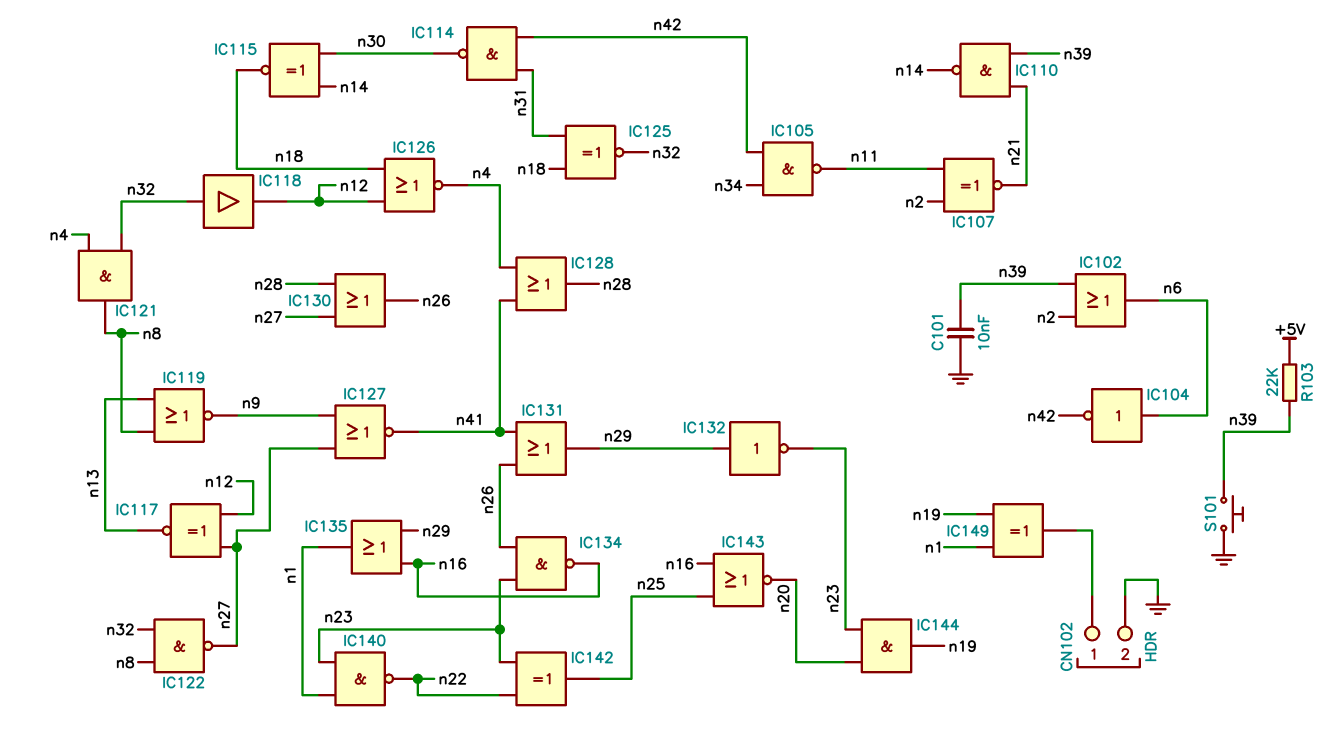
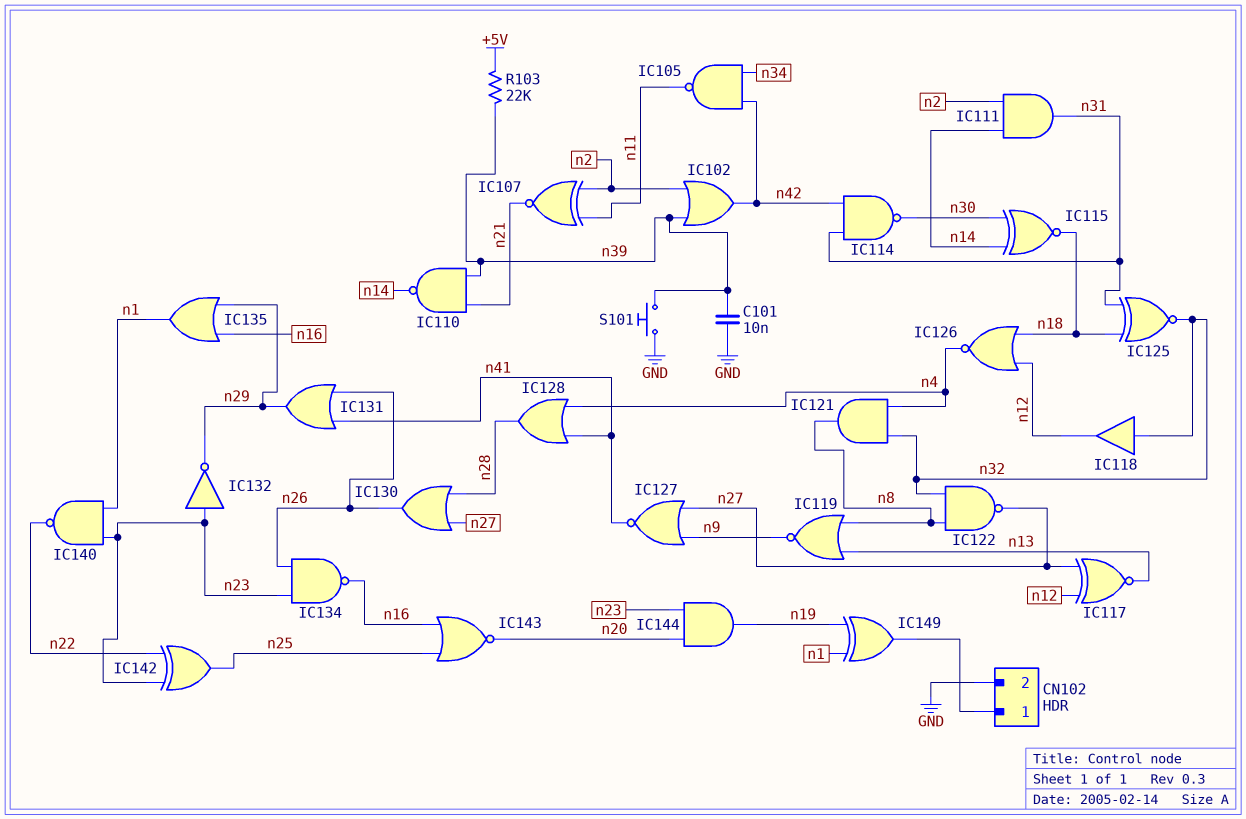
IC102: OR (in n2, in n39, out n6) -> OR (in n2, in n39, out n42)
IC104: NOT (in n6, out n42) -> none
IC111: none -> AND (in n2, in n14, out n31)
IC132: NOT (in n29, out n23) -> NOT (in n23, out n29)

